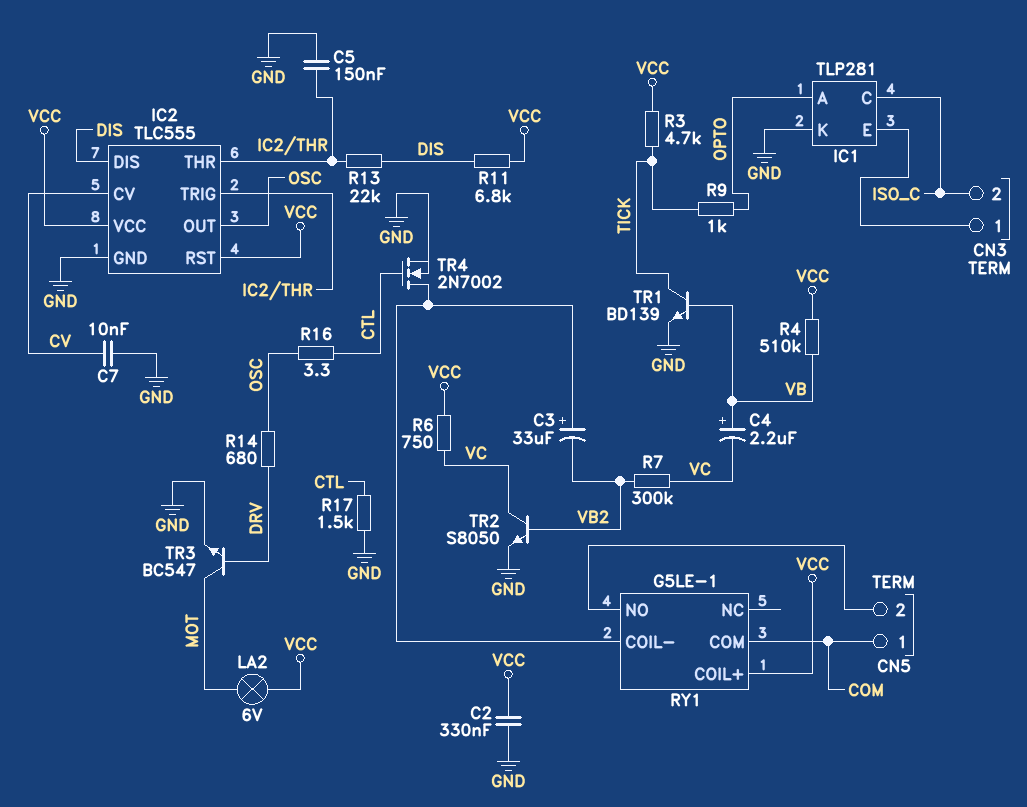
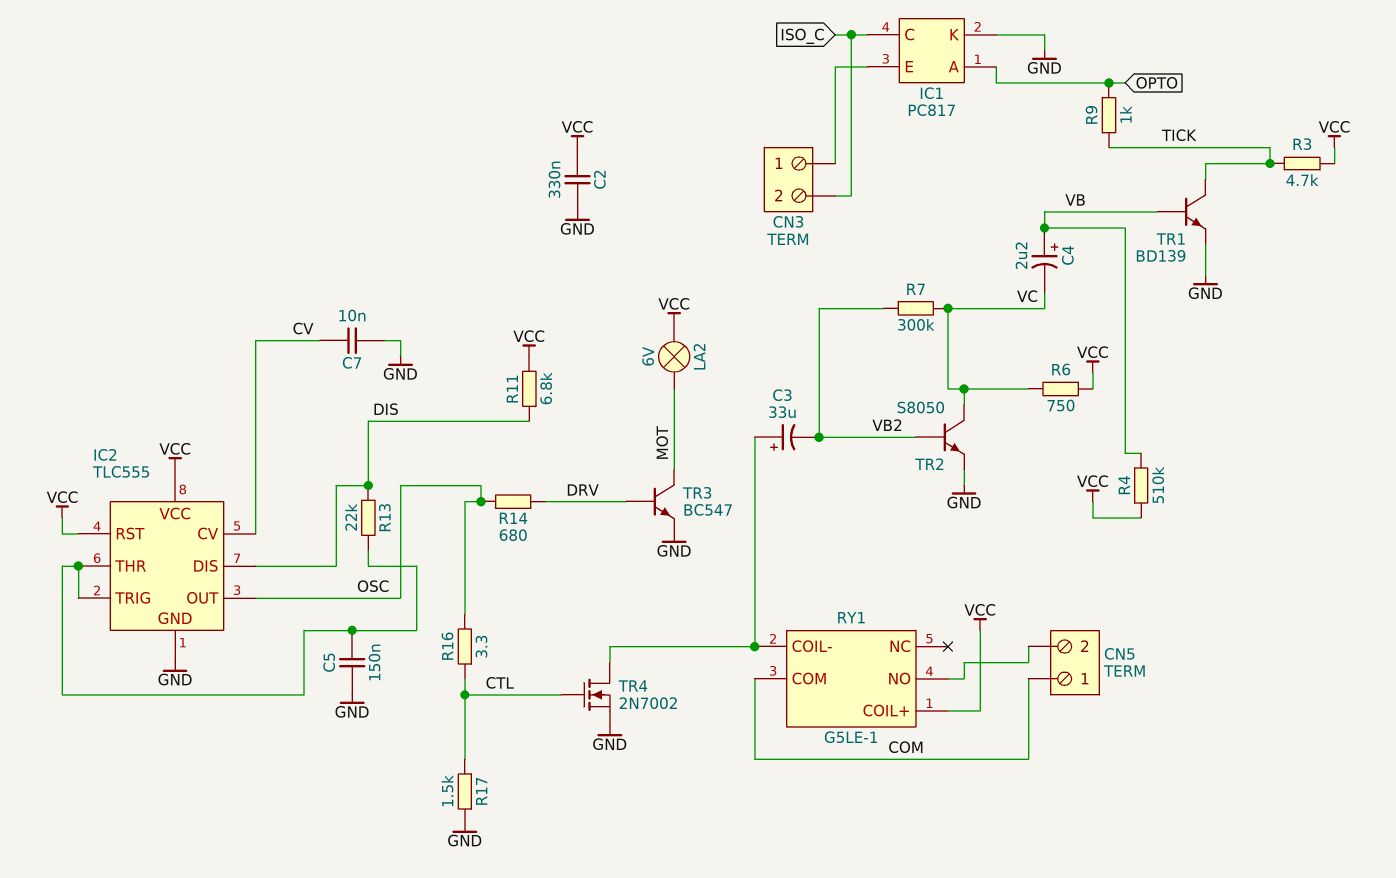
IC1: TLP281 -> PC817

